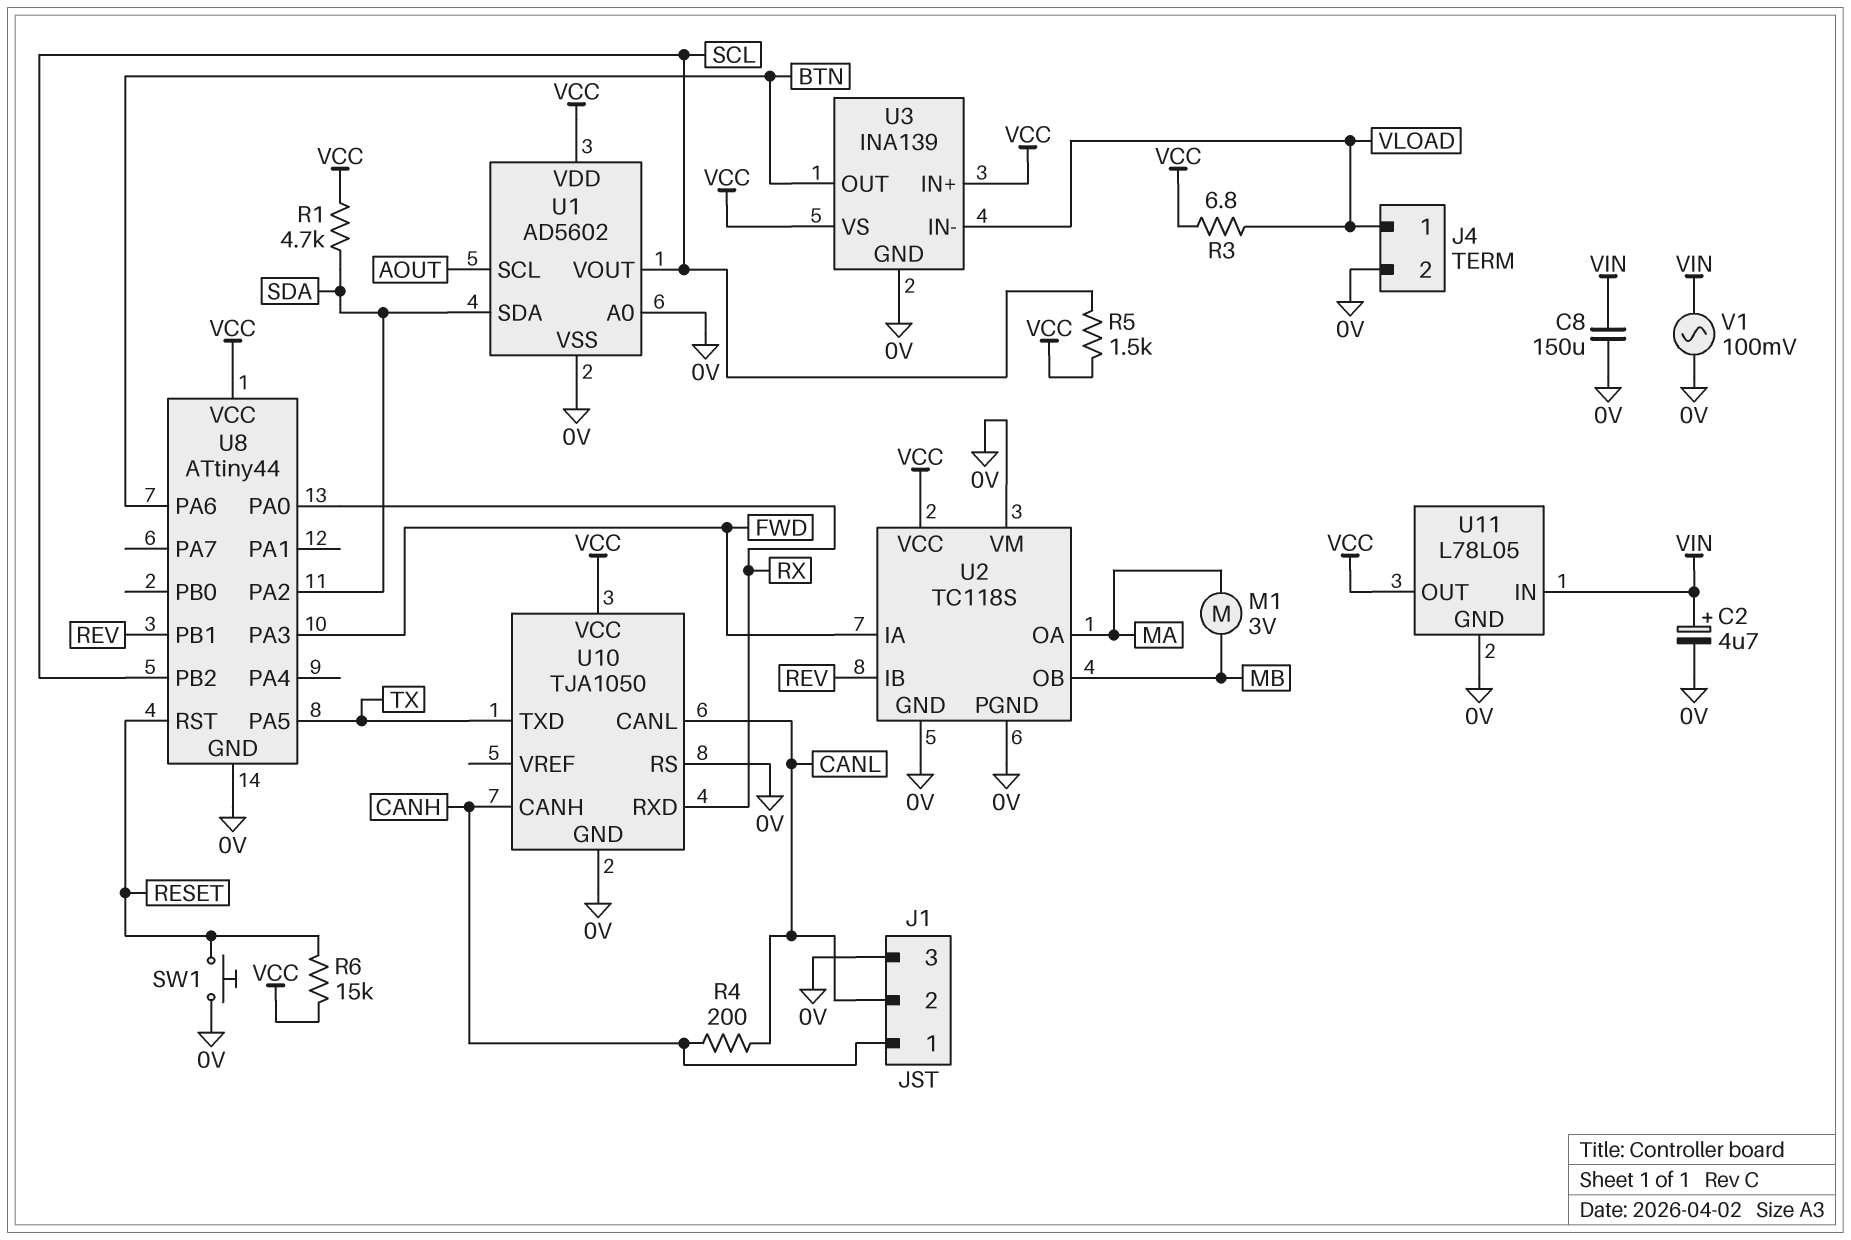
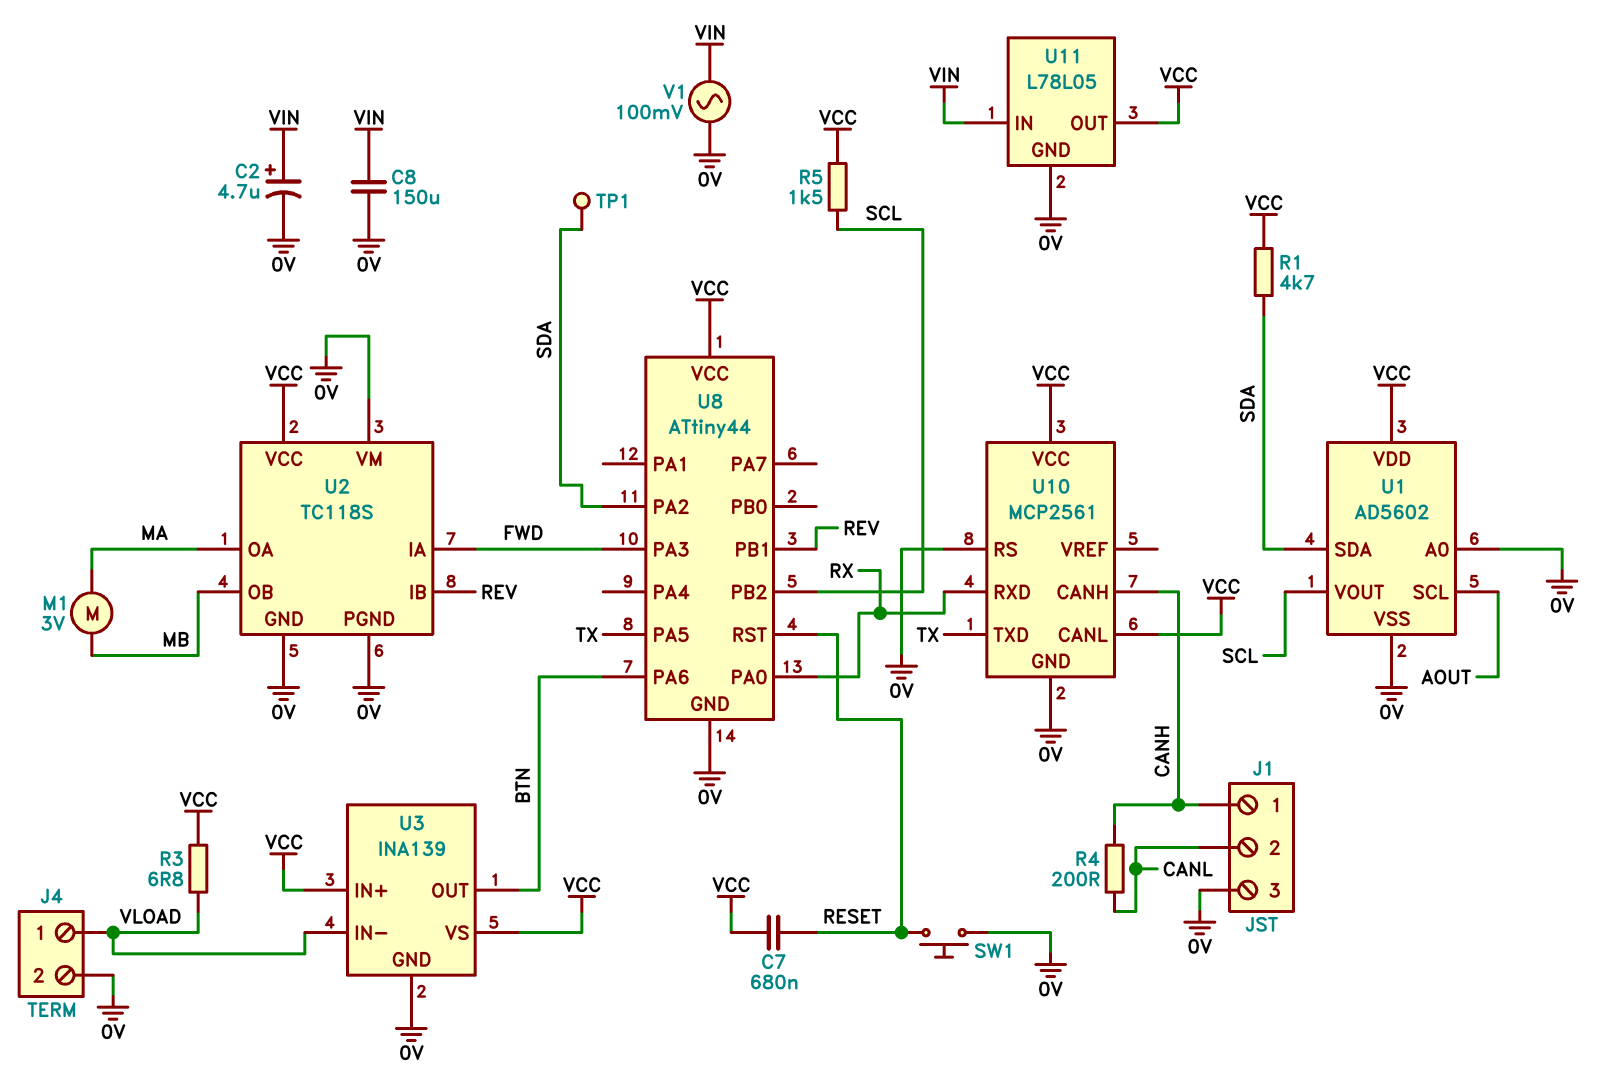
C7: none -> 680nF (RESET, VCC)
R6: 15k (RESET, VCC) -> none
TP1: none -> test point (SDA)
U10: TJA1050 -> MCP2561
U10 pin CANL: CANL -> VCC

